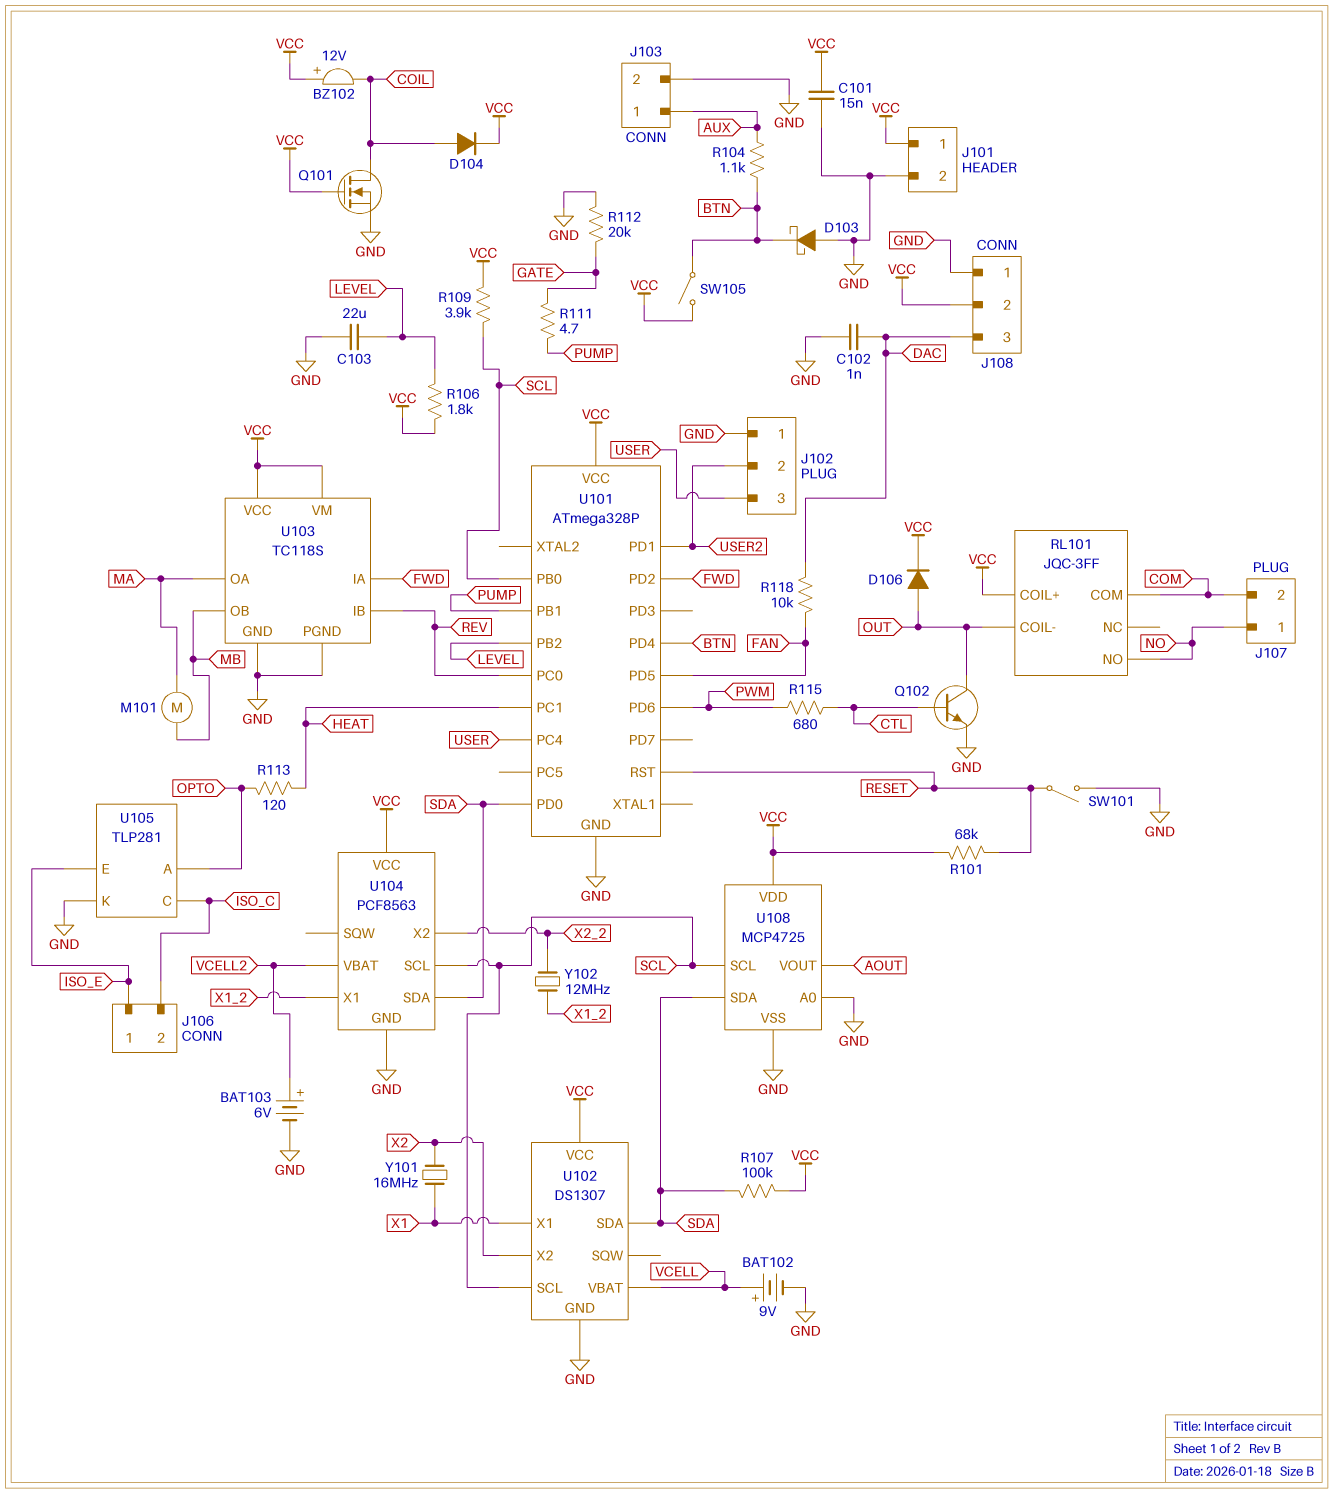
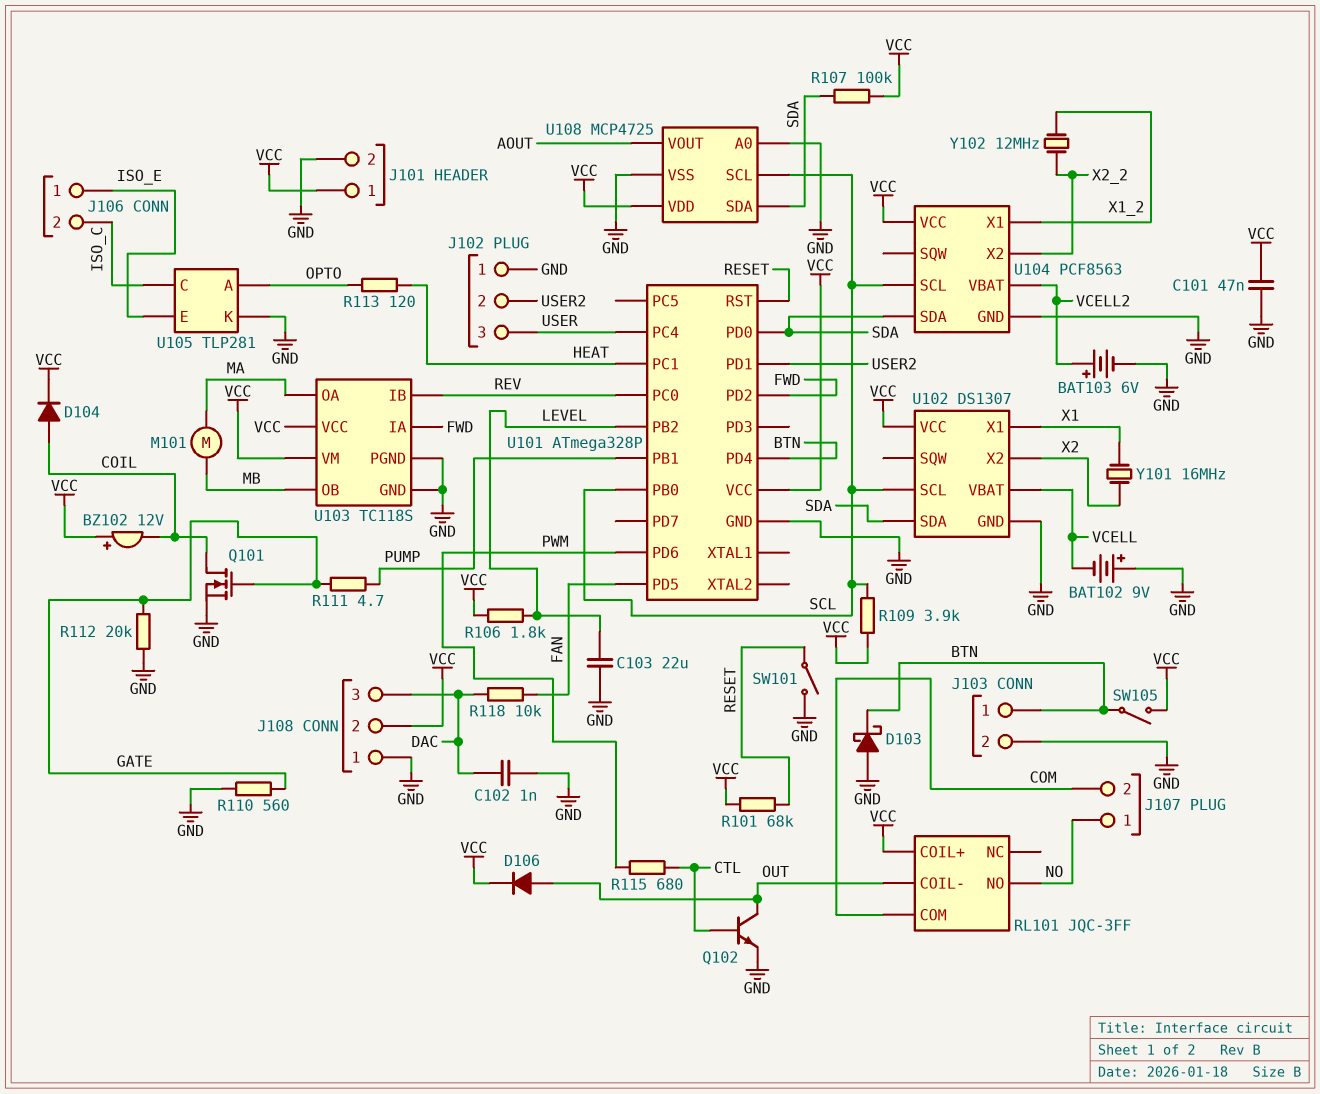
BAT102: 9V (plus VCELL, minus GND) -> 9V (plus GND, minus VCELL)
C101: 15nF (GND, VCC) -> 47nF (GND, VCC)
J103 pin 1: AUX -> BTN
Q101: NMOS (G VCC, D COIL, S GND) -> NMOS (G GATE, D COIL, S GND)
R104: 1.1k (AUX, BTN) -> none
R110: none -> 560 (GATE, GND)

